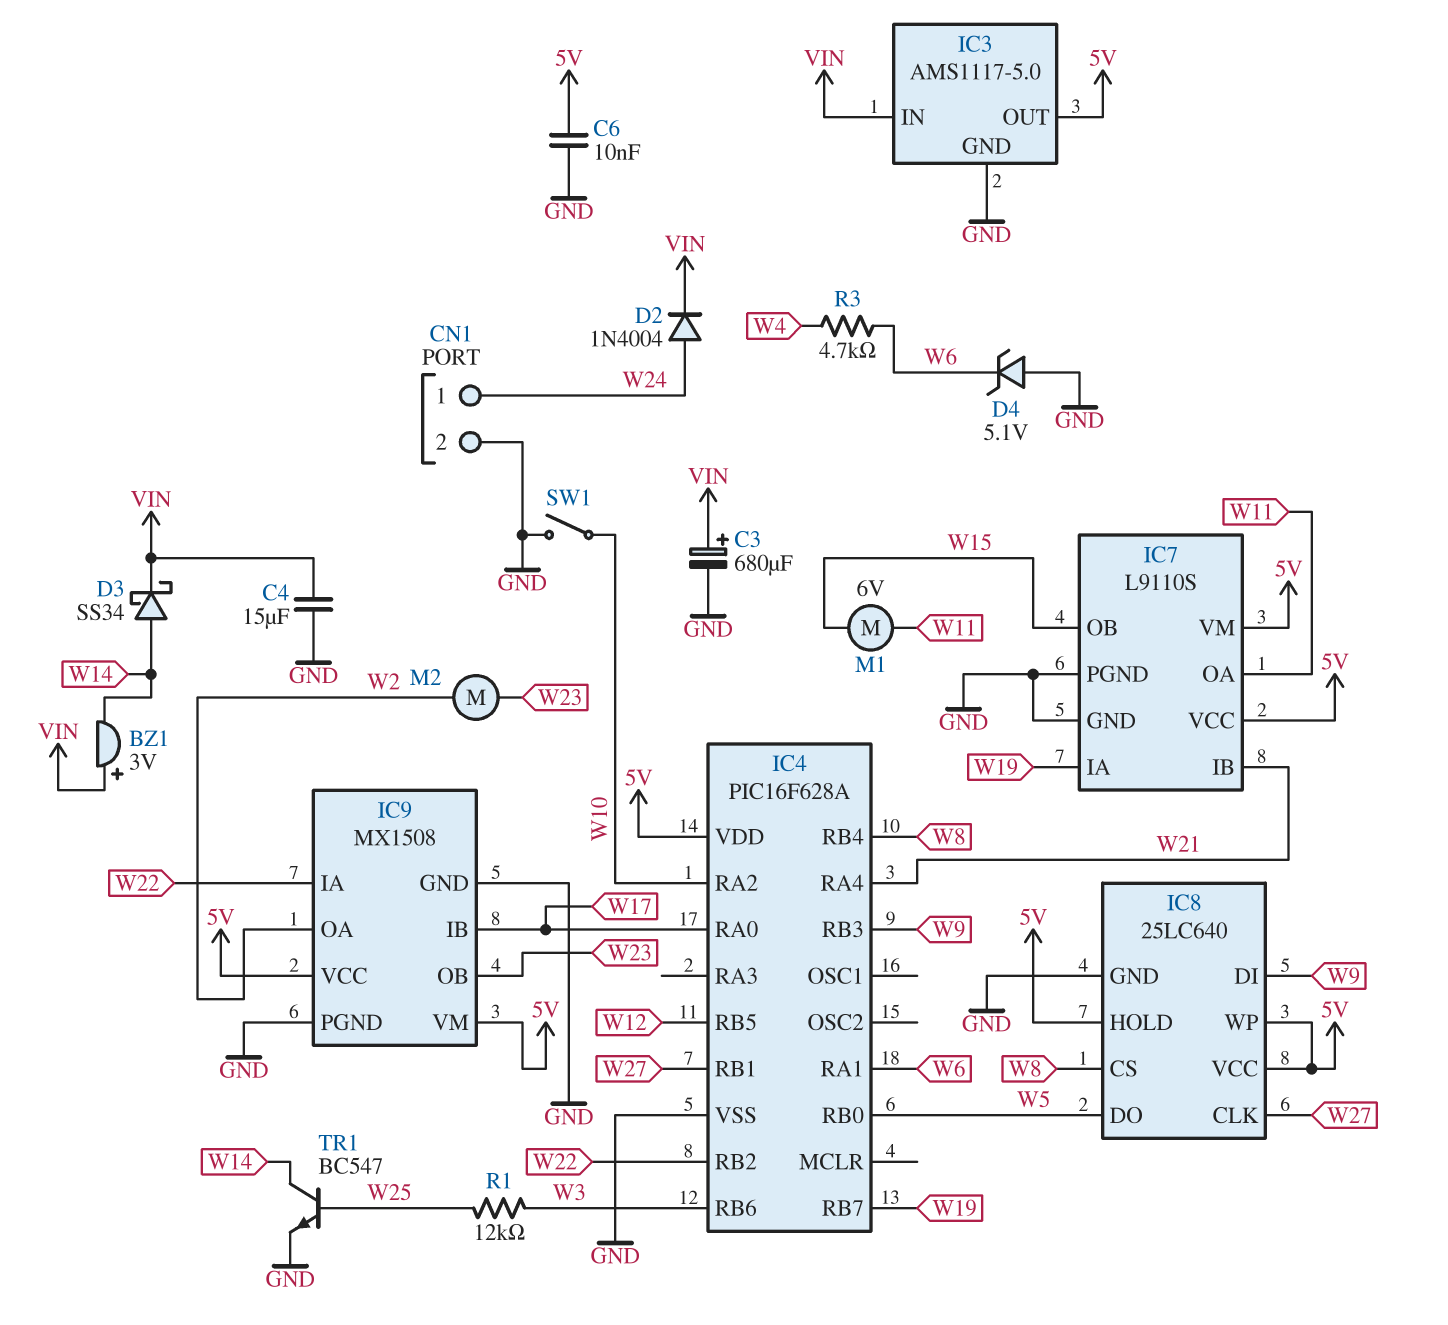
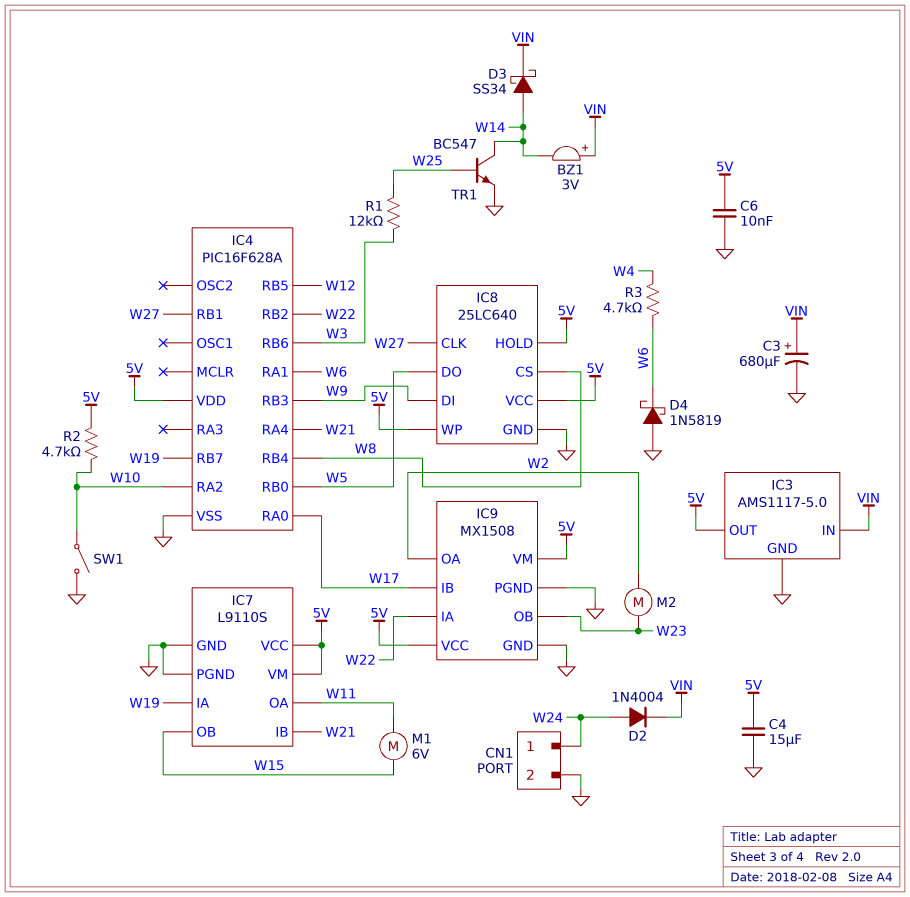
C4: 15uF (GND, VIN) -> 15uF (5V, GND)
D4: zener 5.1V (A GND, K W6) -> schottky 1N5819 (A GND, K W6)
R2: none -> 4.7k (5V, W10)

